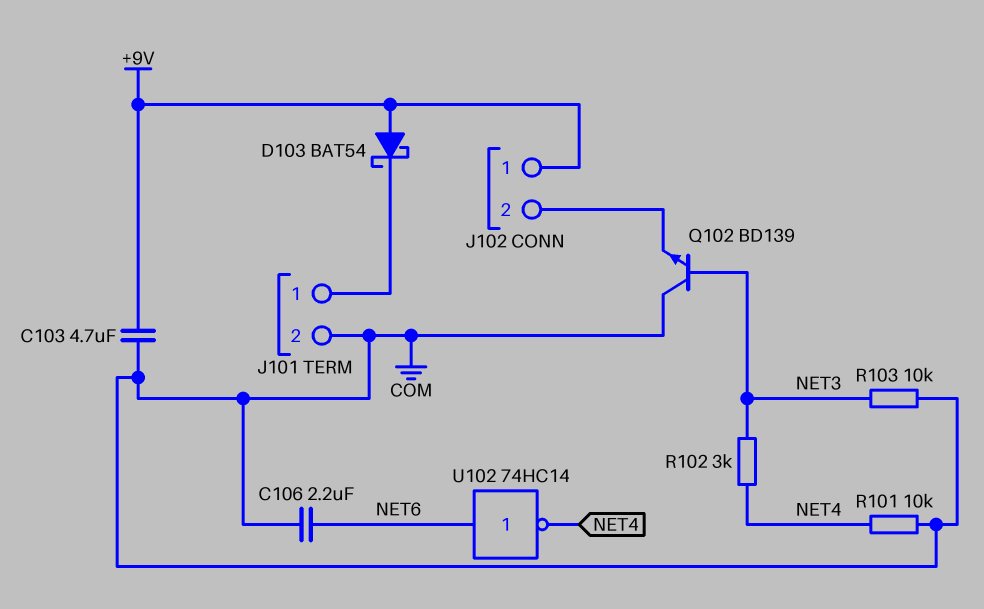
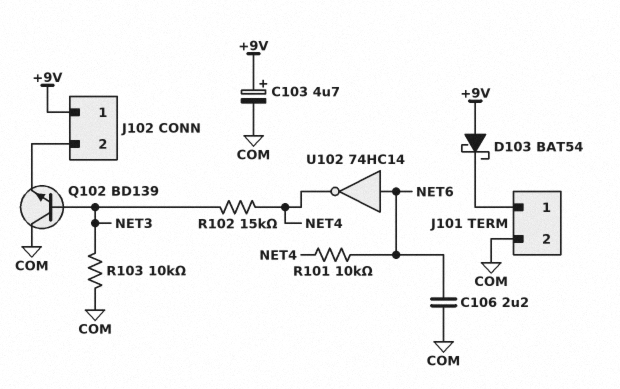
C103: 4.7uF (+9V, COM) -> 4.7uF (plus +9V, minus COM)
R101: 10k (COM, NET4) -> 10k (NET4, NET6)
R102: 3k (NET3, NET4) -> 15k (NET3, NET4)

